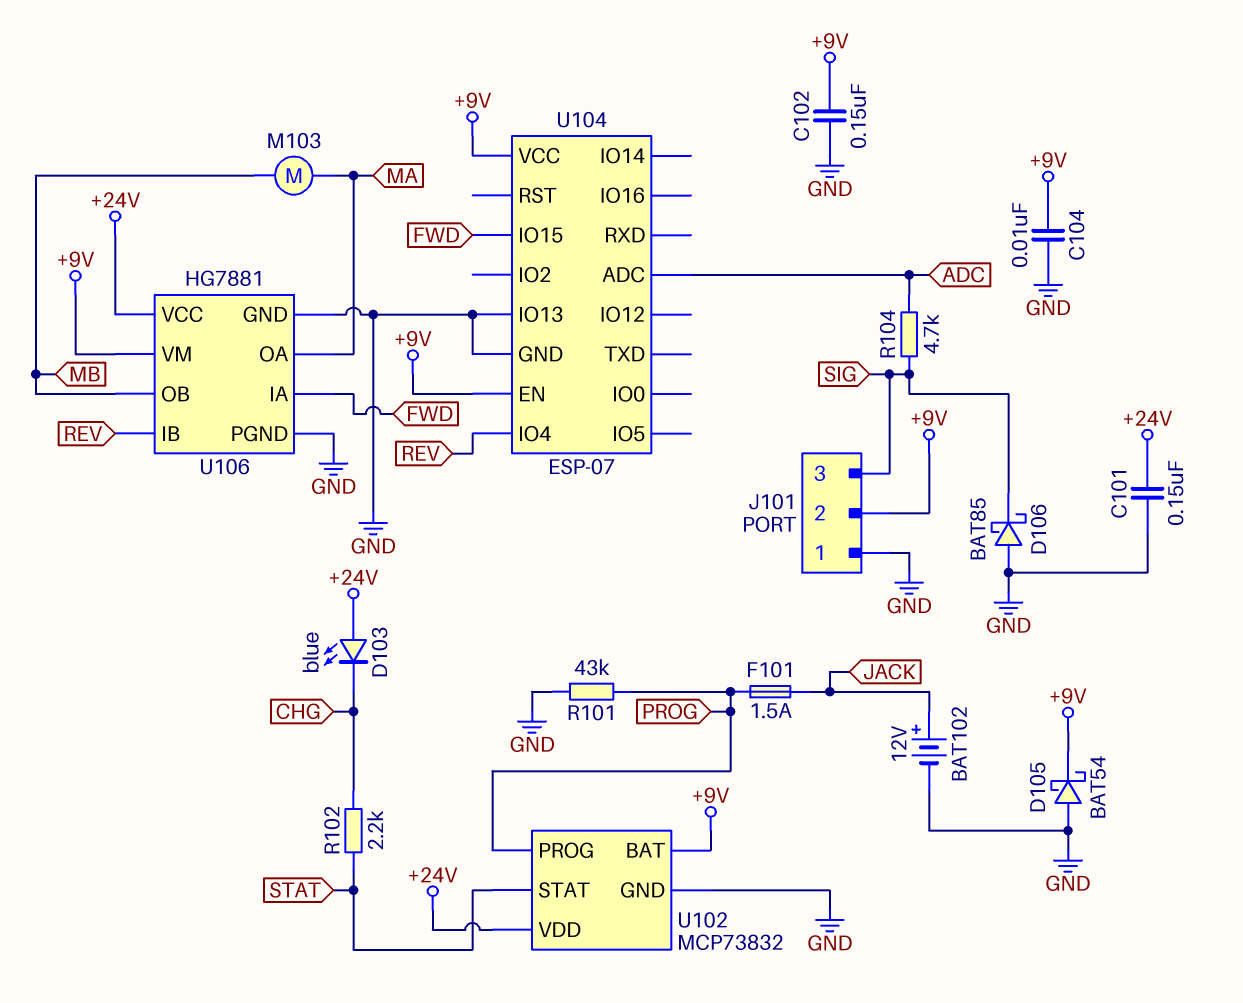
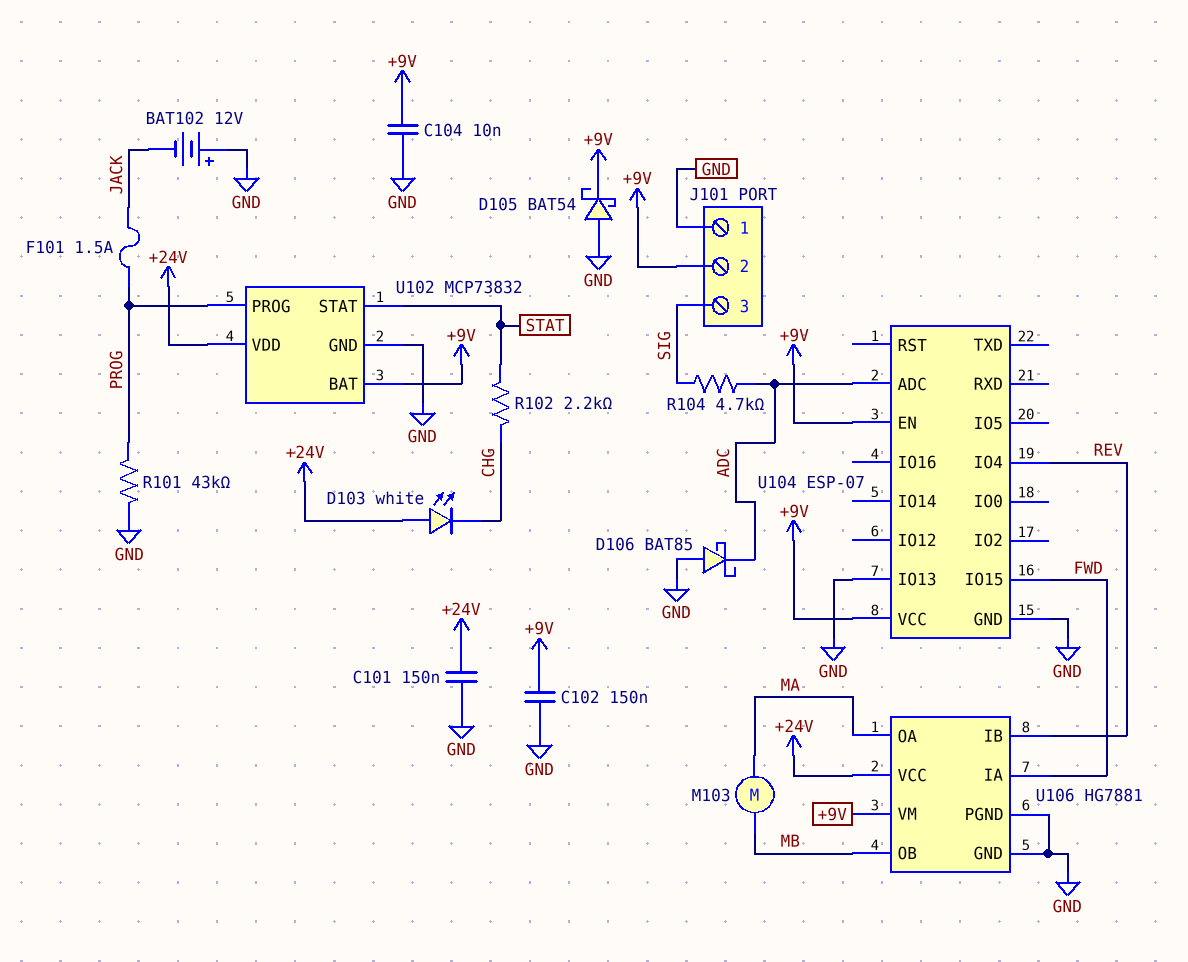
BAT102: 12V (plus JACK, minus GND) -> 12V (plus GND, minus JACK)
D103: LED blue (A +24V, K CHG) -> LED white (A +24V, K CHG)
D106: schottky BAT85 (A GND, K SIG) -> schottky BAT85 (A GND, K ADC)

